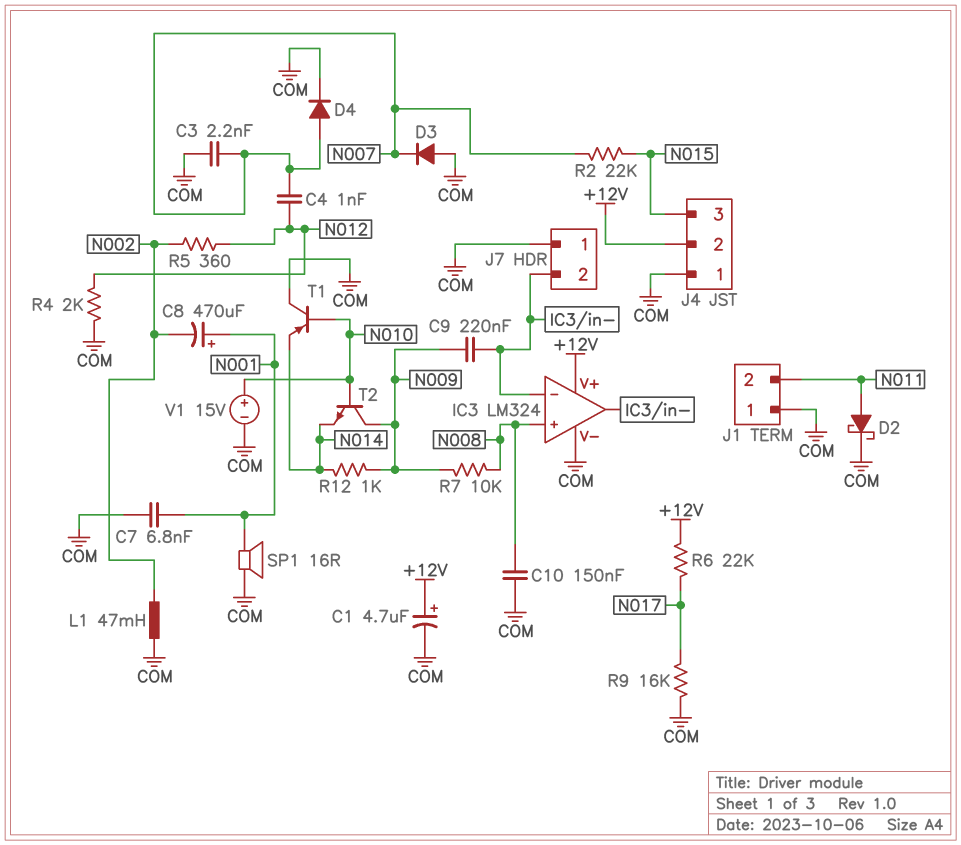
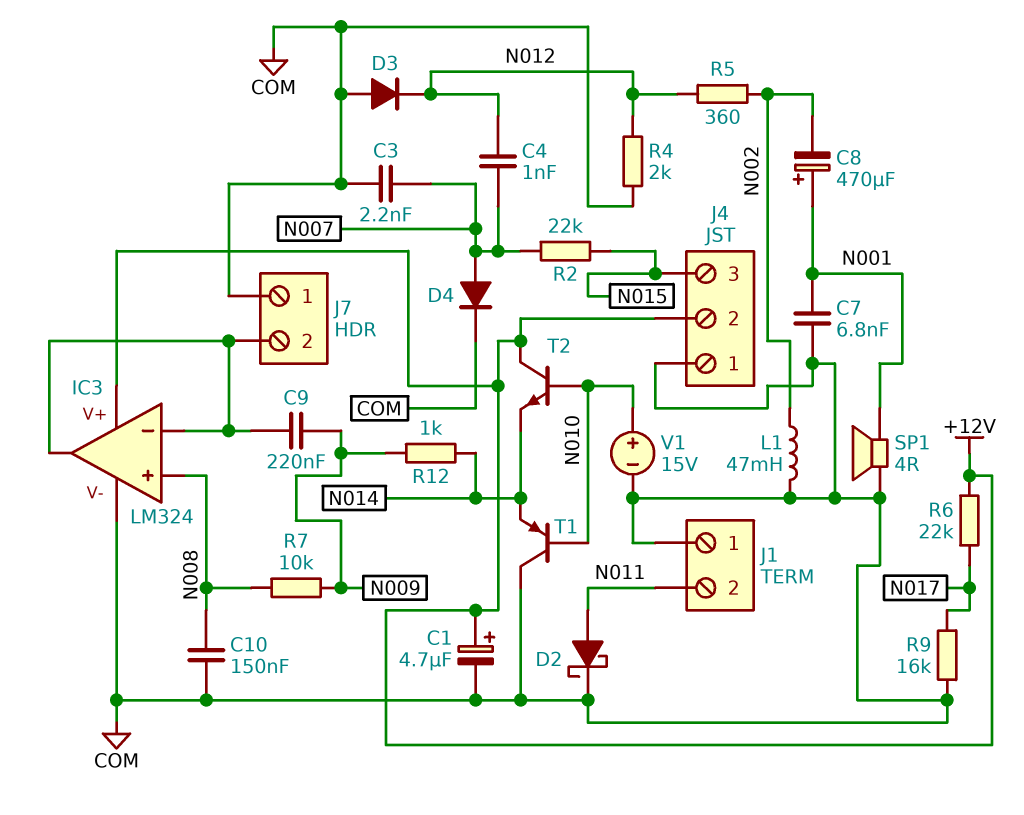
D3: diode (A COM, K N007) -> diode (A COM, K N012)
SP1: speaker 16R (COM, N001) -> speaker 4R (COM, N001)
T2: NPN (B N010, C N009, E N014) -> NPN (B N010, C +12V, E N014)

